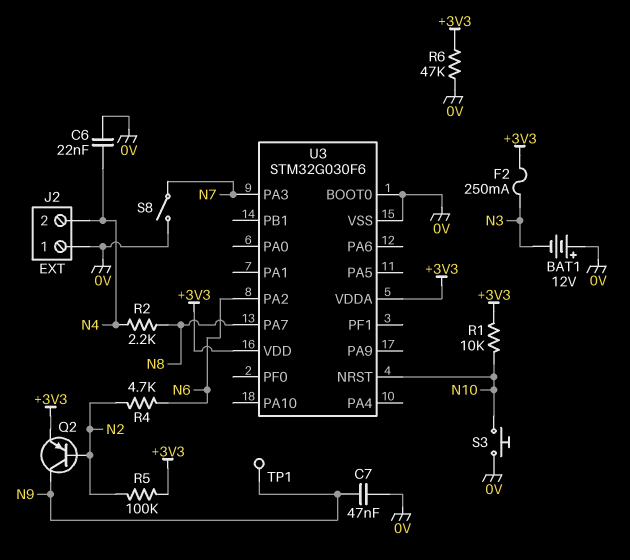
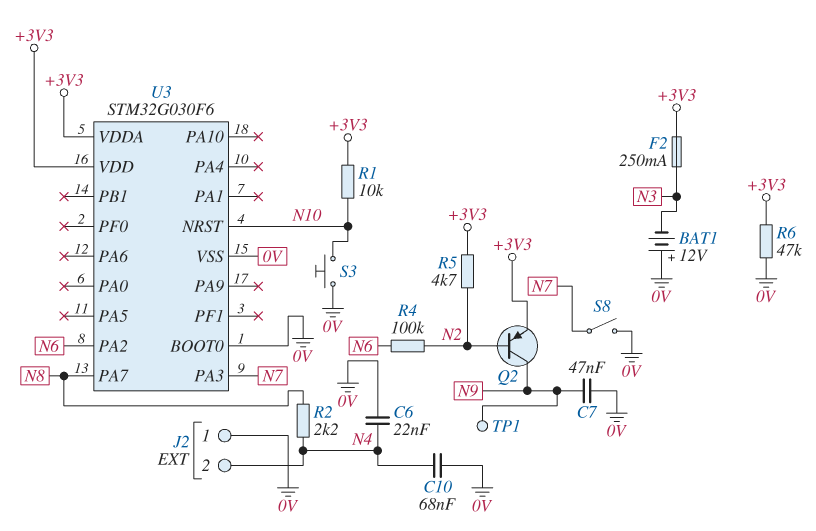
C10: none -> 68nF (0V, N4)
R4: 4.7k (N2, N6) -> 100k (N2, N6)
R5: 100k (+3V3, N2) -> 4.7k (+3V3, N2)

